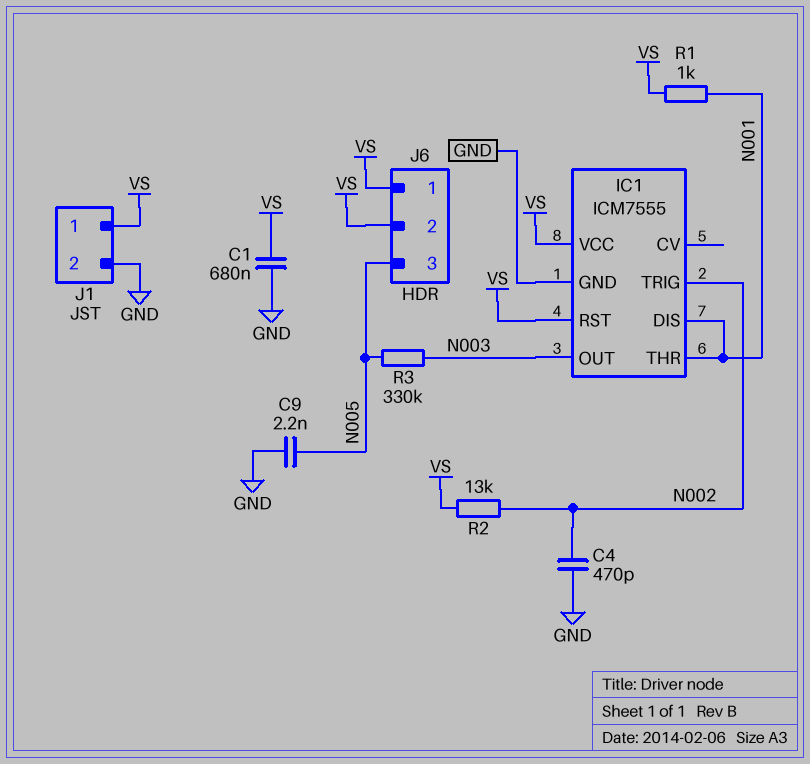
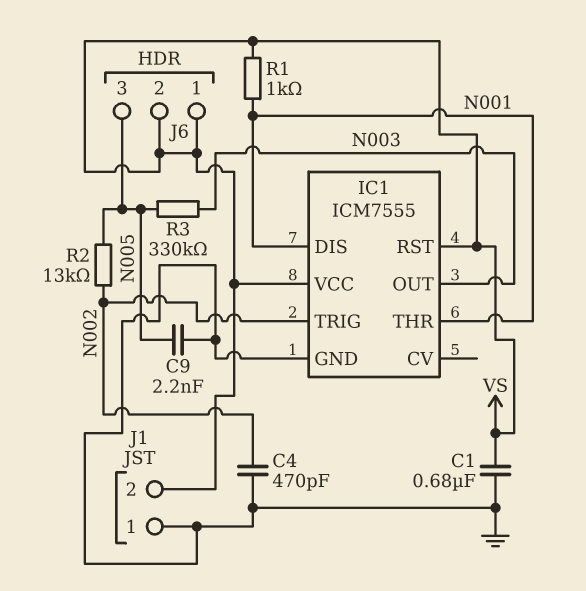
J1 pin 1: VS -> GND
J1 pin 2: GND -> VS
R2: 13k (N002, VS) -> 13k (N002, N005)

